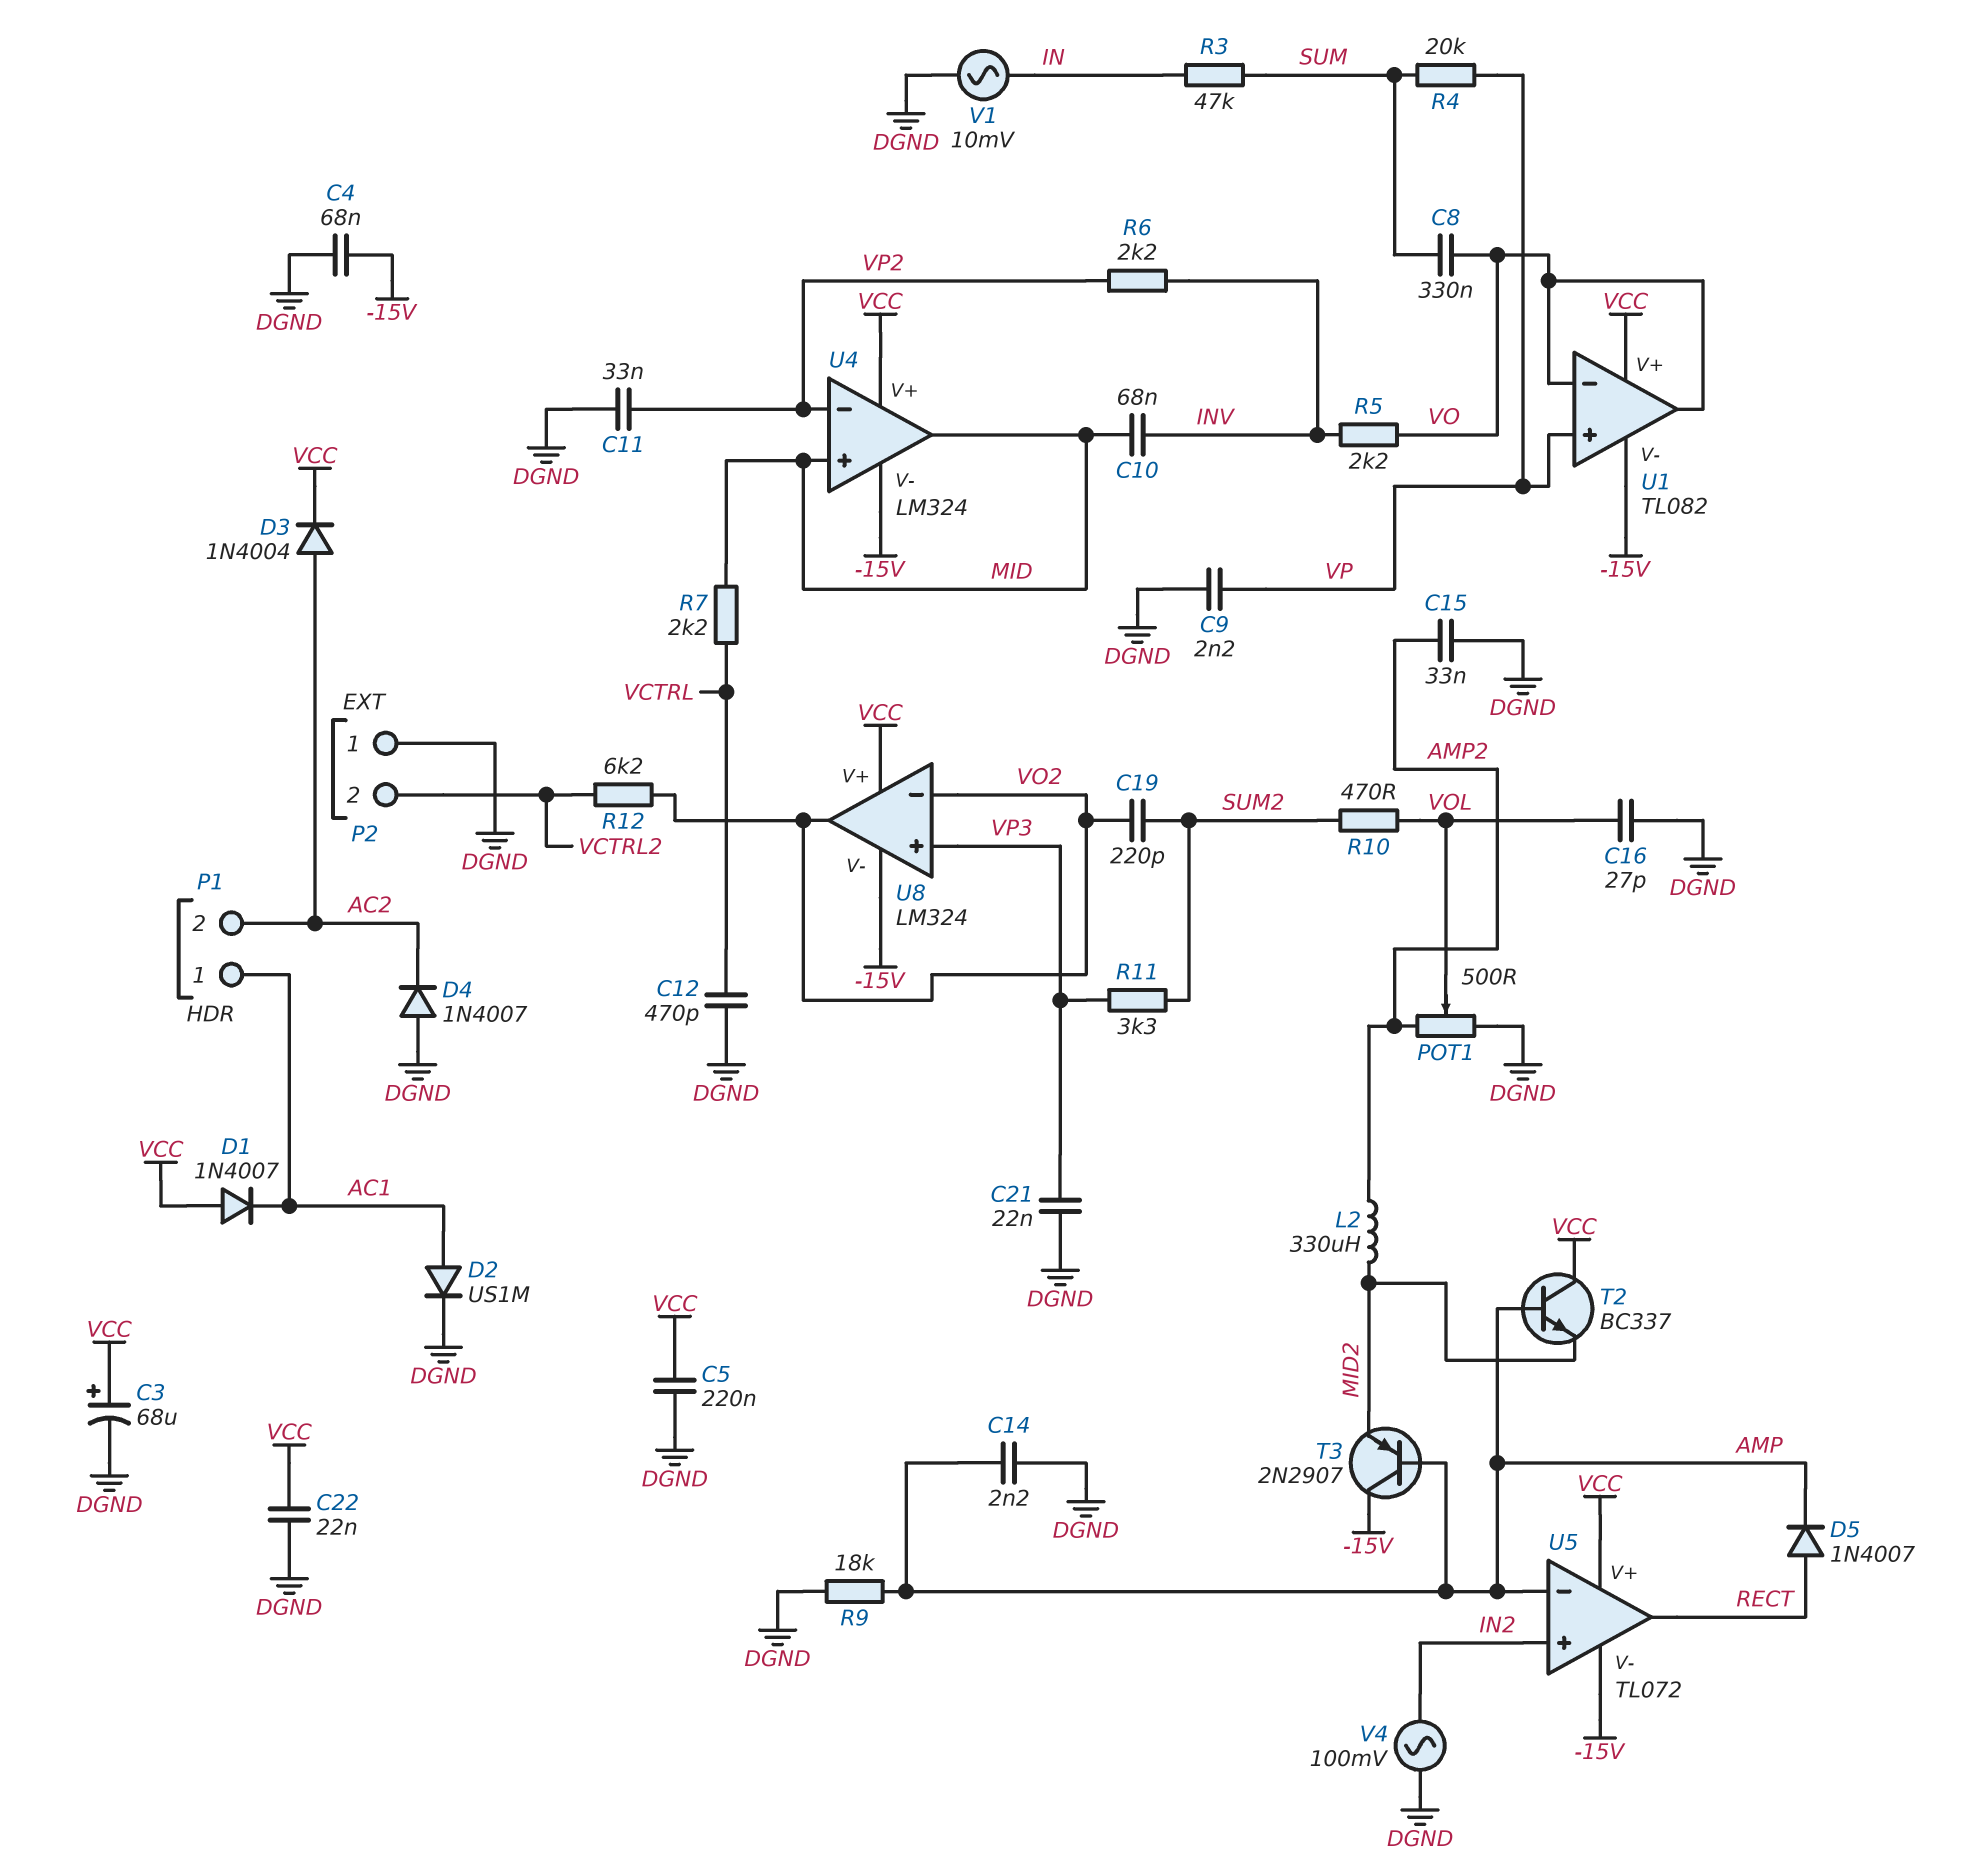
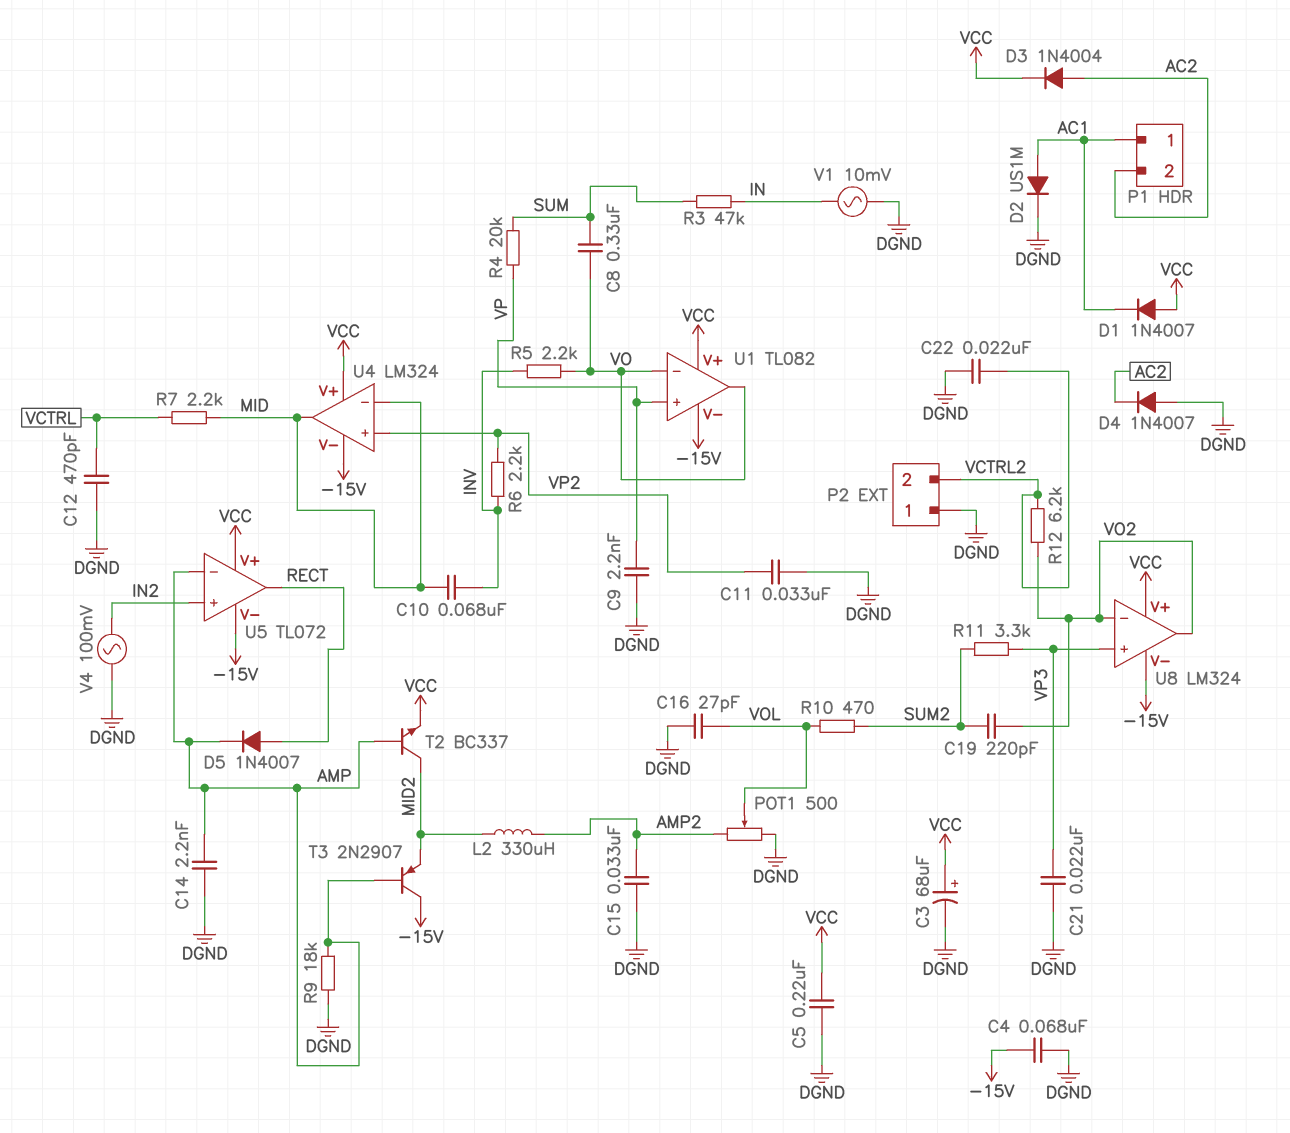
C22: 22nF (DGND, VCC) -> 22nF (DGND, VCTRL2)
T2: NPN BC337 (B AMP, C VCC, E MID2) -> NPN BC337 (B AMP, C MID2, E VCC)
U4 pin in+: MID -> VP2
U4 pin in-: VP2 -> MID

